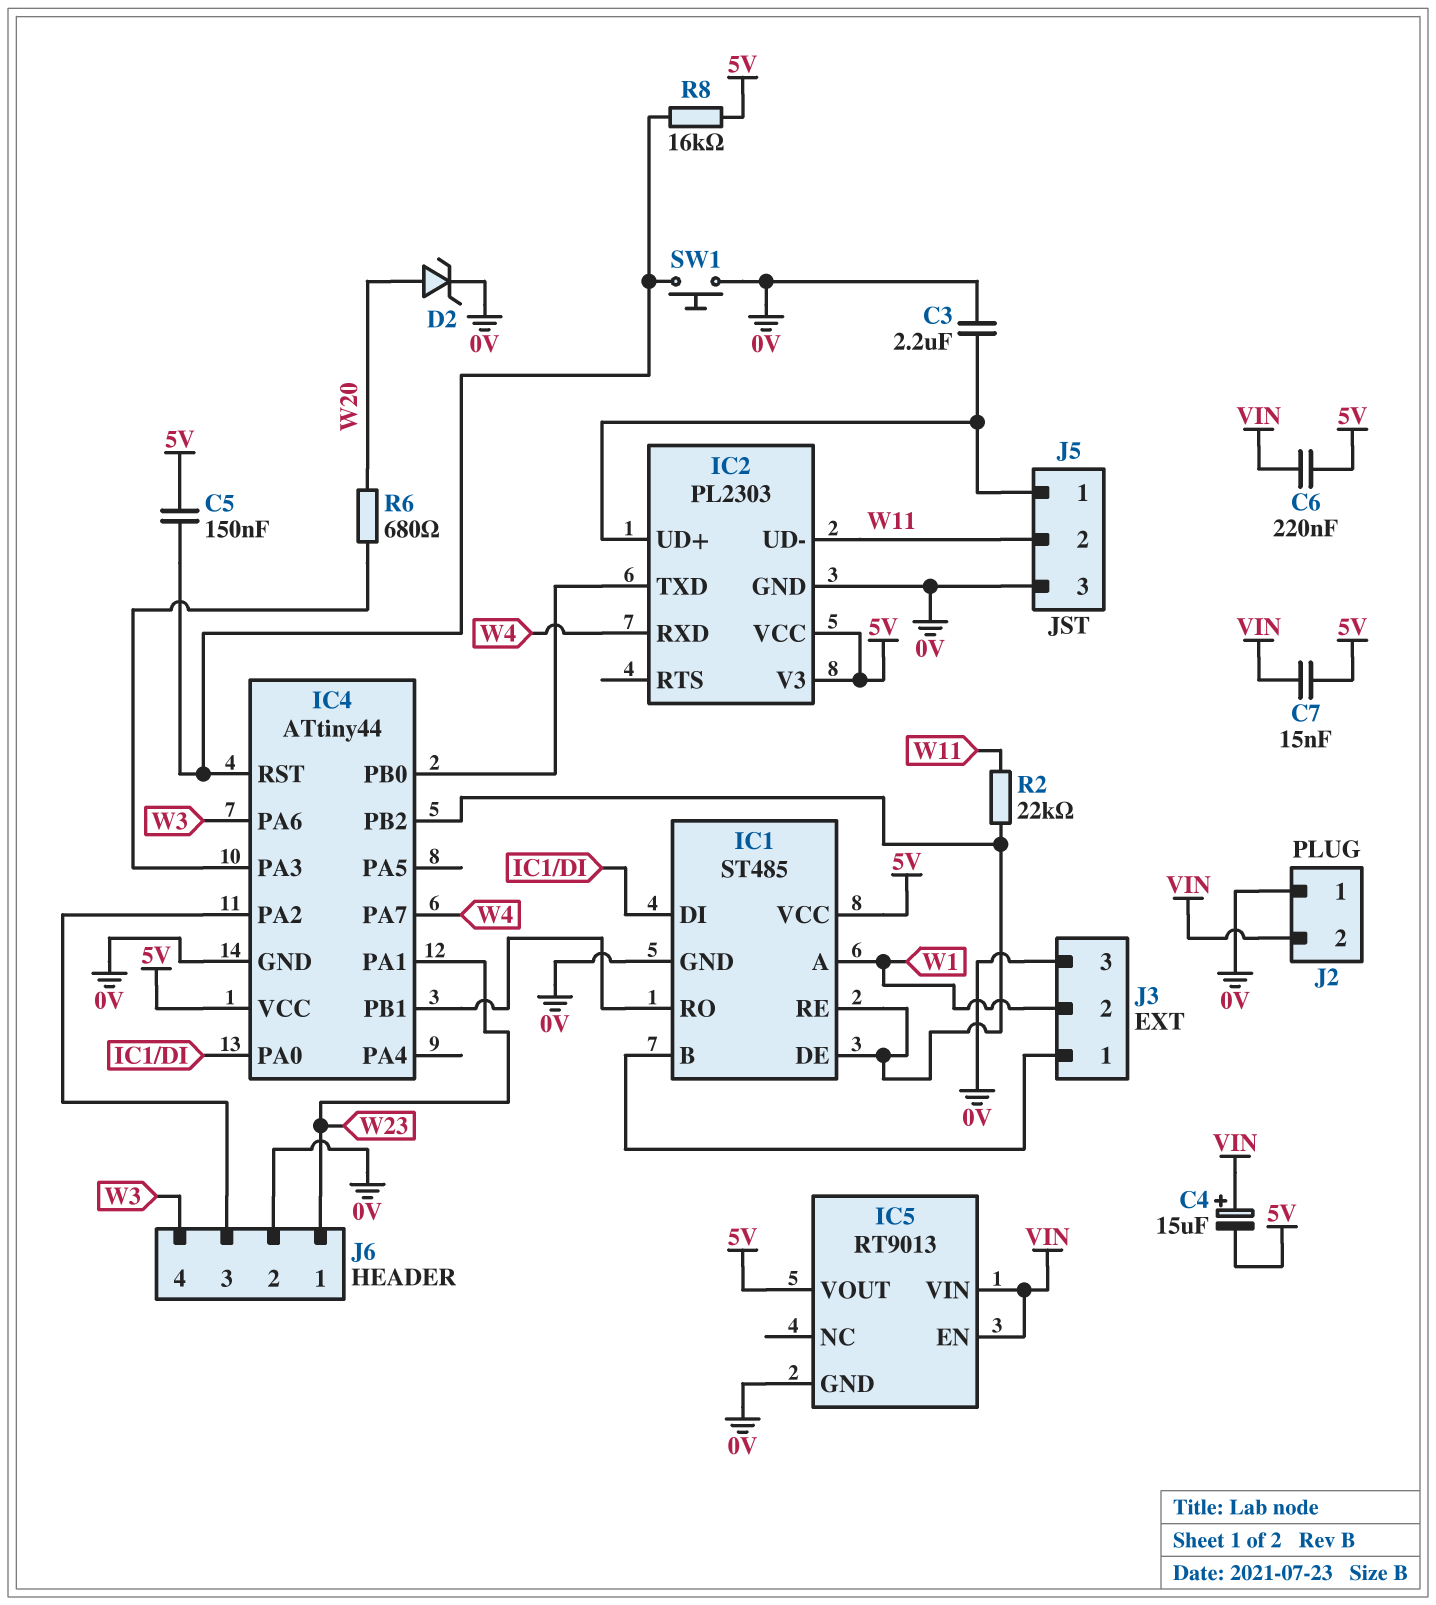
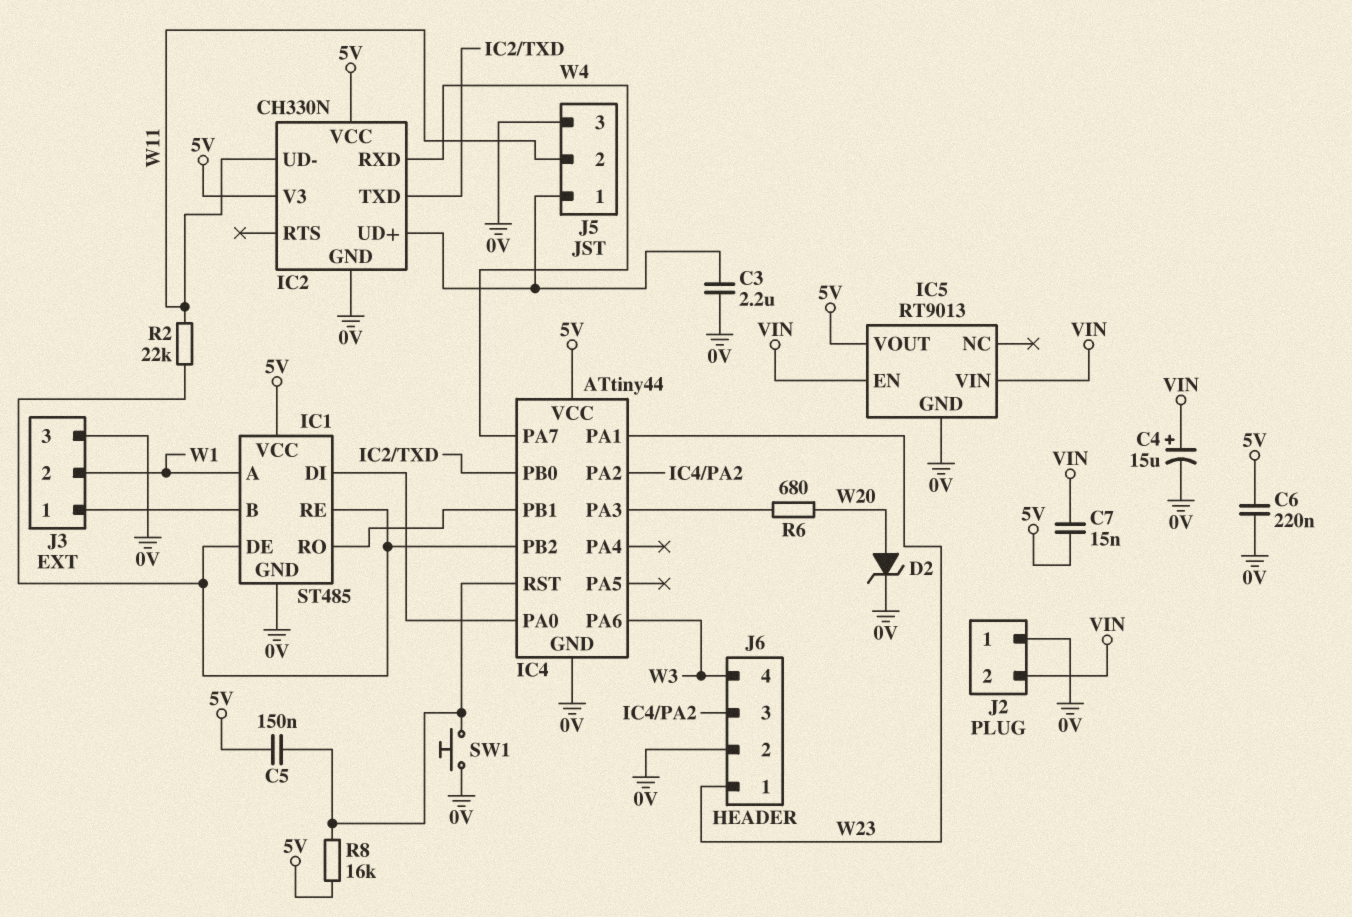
C4: 15uF (plus VIN, minus 5V) -> 15uF (plus VIN, minus 0V)
C6: 220nF (5V, VIN) -> 220nF (0V, 5V)
IC2: PL2303 -> CH330N

